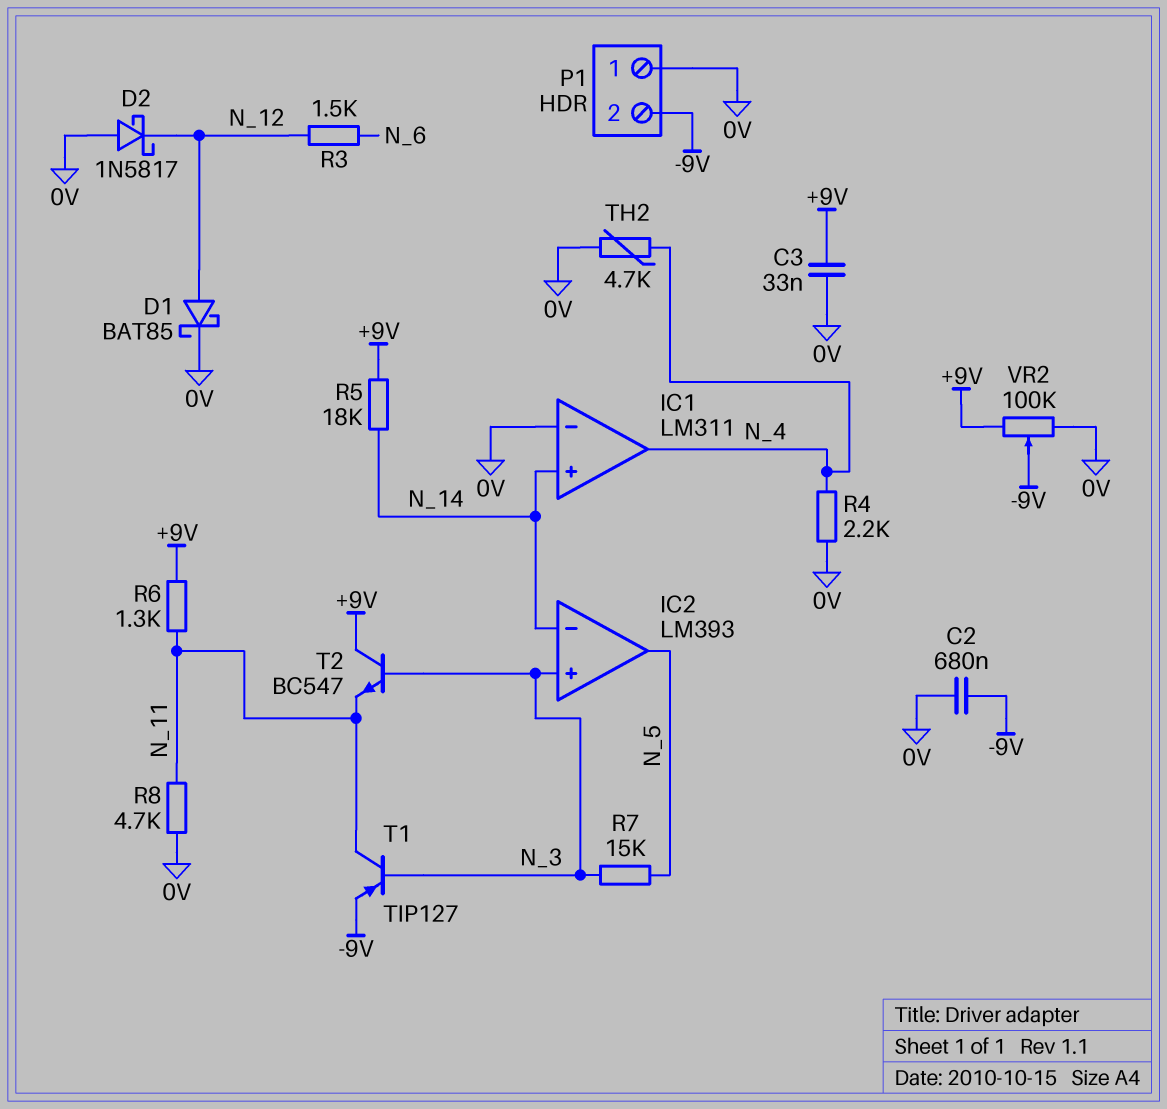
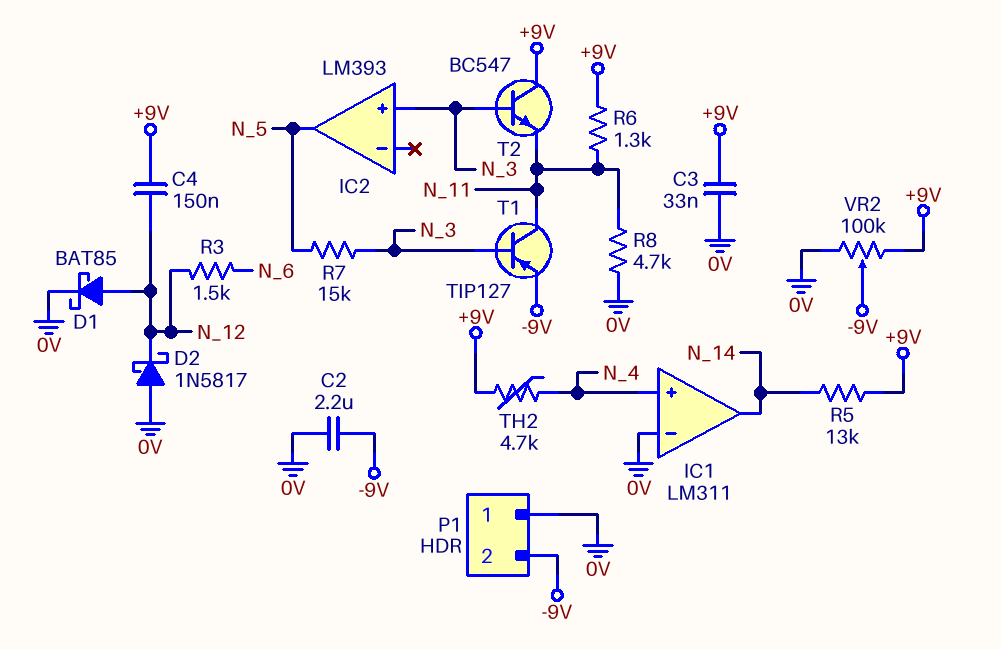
C2: 680nF (-9V, 0V) -> 2.2uF (-9V, 0V)
C4: none -> 150nF (+9V, N_12)
IC1 pin in+: N_14 -> N_4
IC1 pin out: N_4 -> N_14
IC2 pin in-: N_14 -> none
R4: 2.2k (0V, N_4) -> none
R5: 18k (+9V, N_14) -> 13k (+9V, N_14)
TH2: 4.7k (0V, N_4) -> 4.7k (+9V, N_4)

